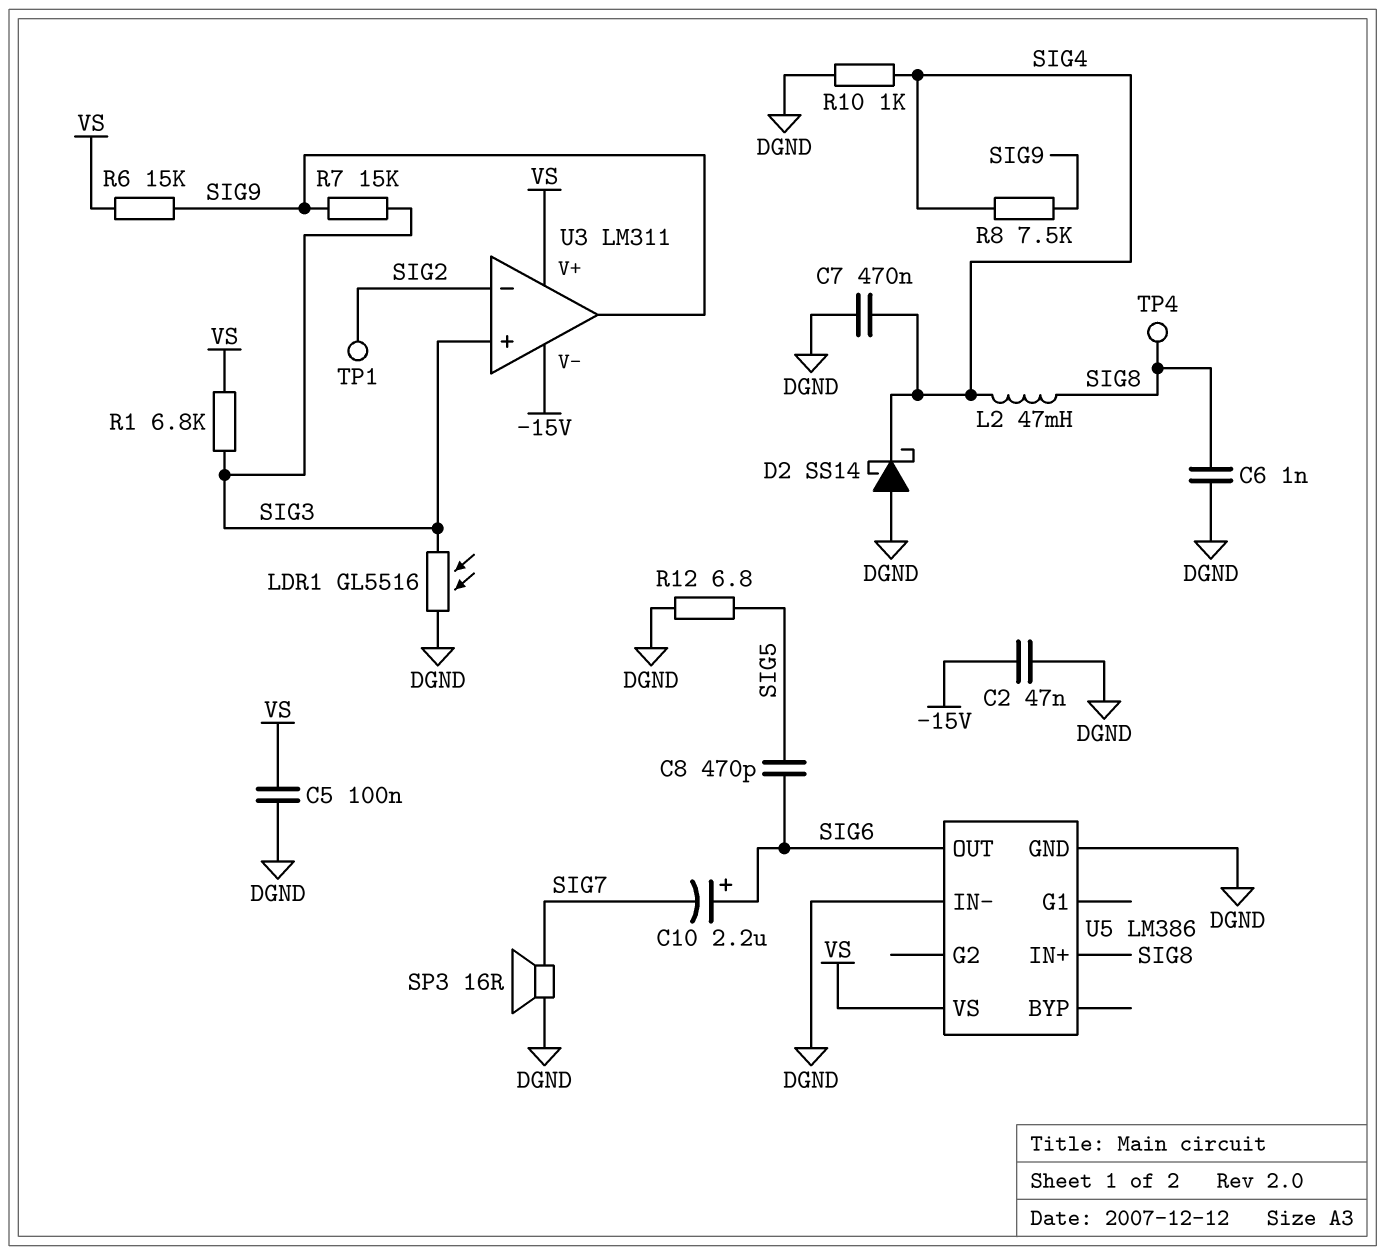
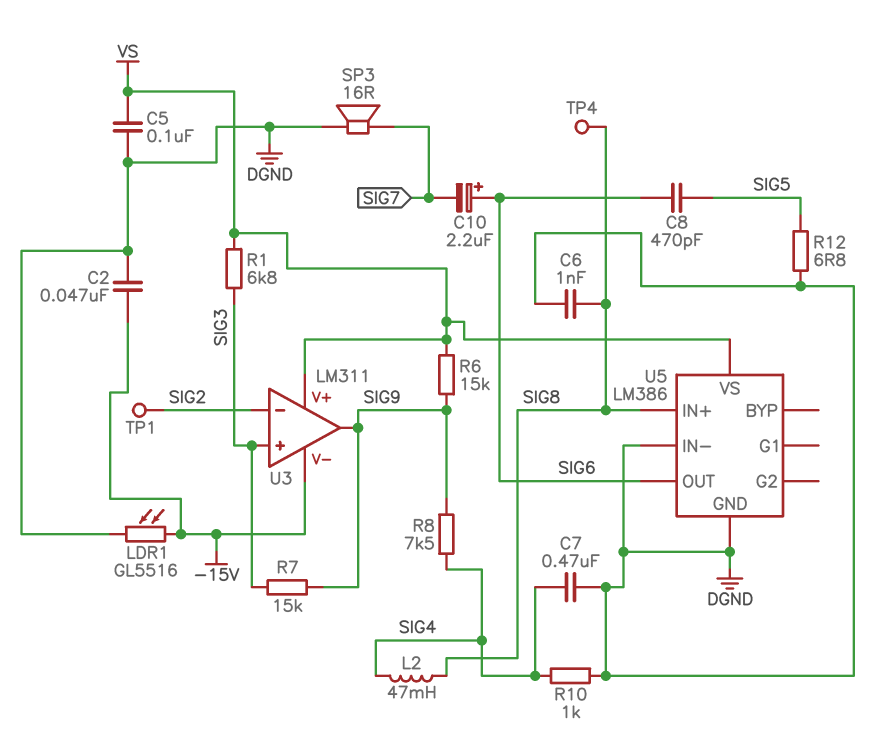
D2: schottky SS14 (A DGND, K SIG4) -> none
LDR1: GL5516 (DGND, SIG3) -> GL5516 (-15V, DGND)

